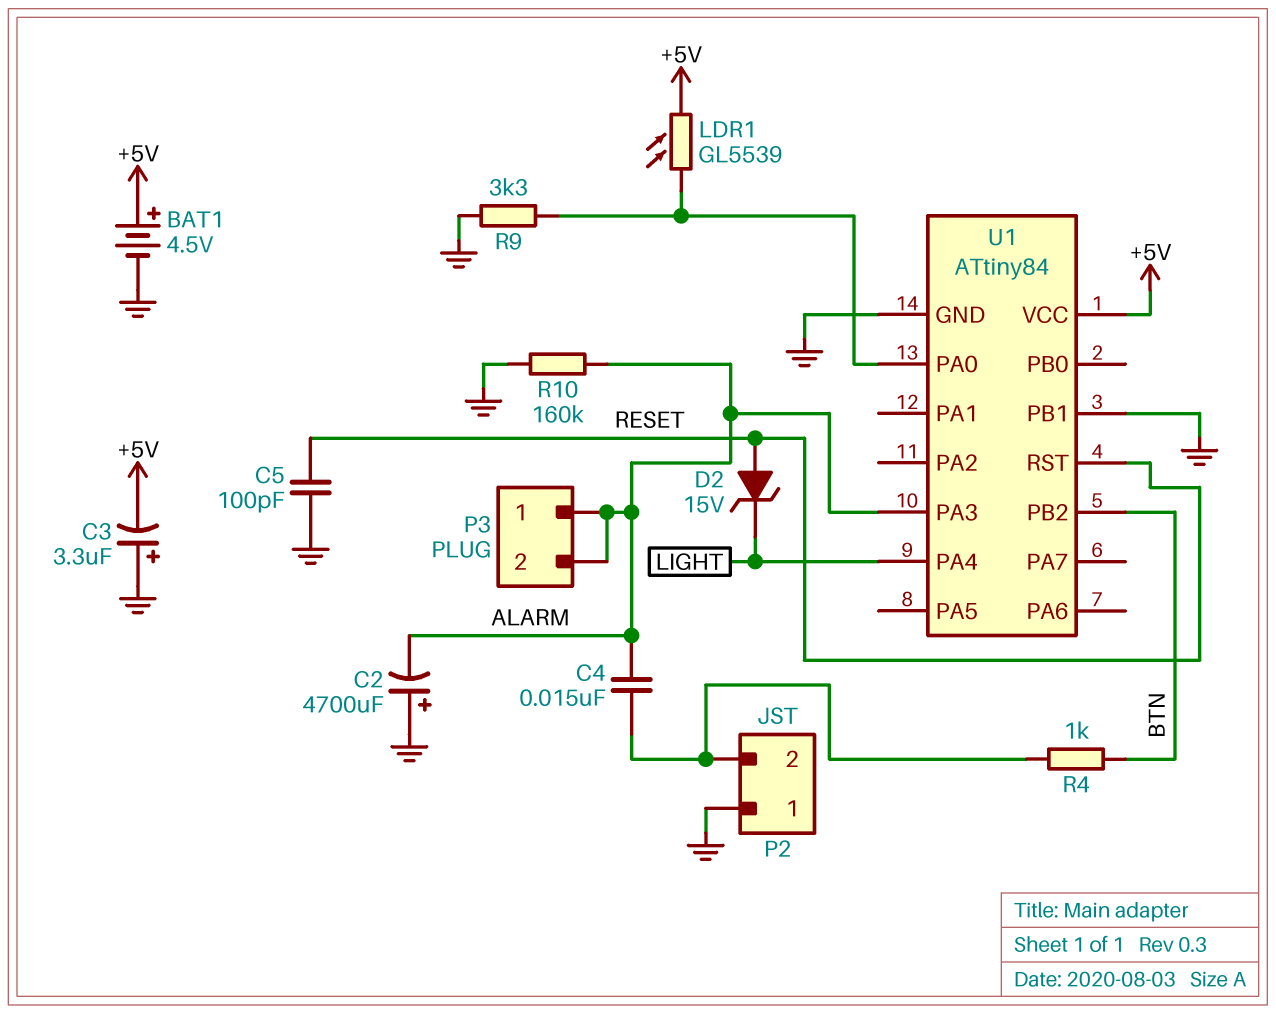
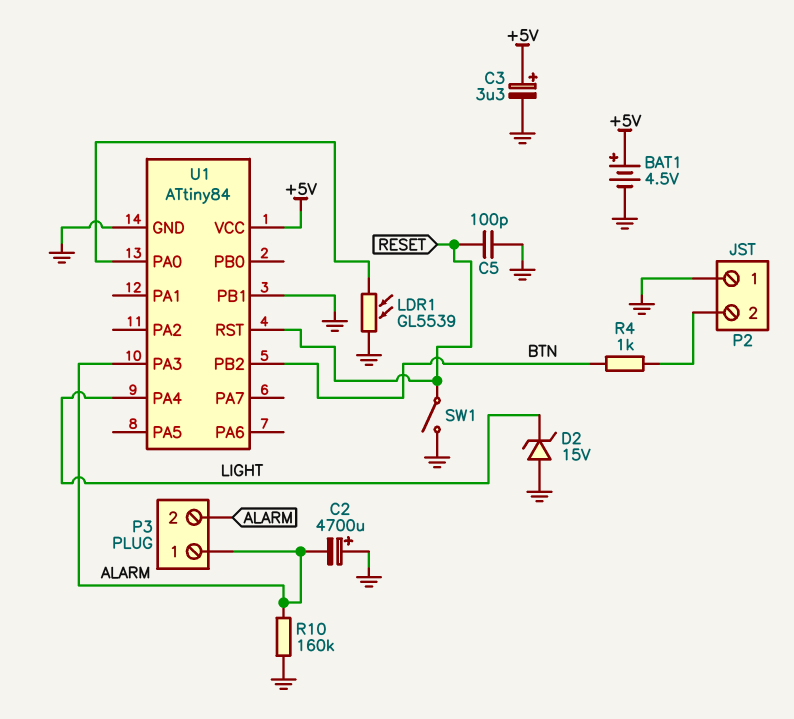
C3: 3.3uF (plus GND, minus +5V) -> 3.3uF (plus +5V, minus GND)
C4: 15nF (ALARM, P2/2) -> none
D2: zener 15V (A RESET, K LIGHT) -> zener 15V (A GND, K LIGHT)
LDR1: GL5539 (+5V, U1/PA0) -> GL5539 (GND, U1/PA0)
R9: 3.3k (GND, U1/PA0) -> none
SW1: none -> switch (GND, RESET)

